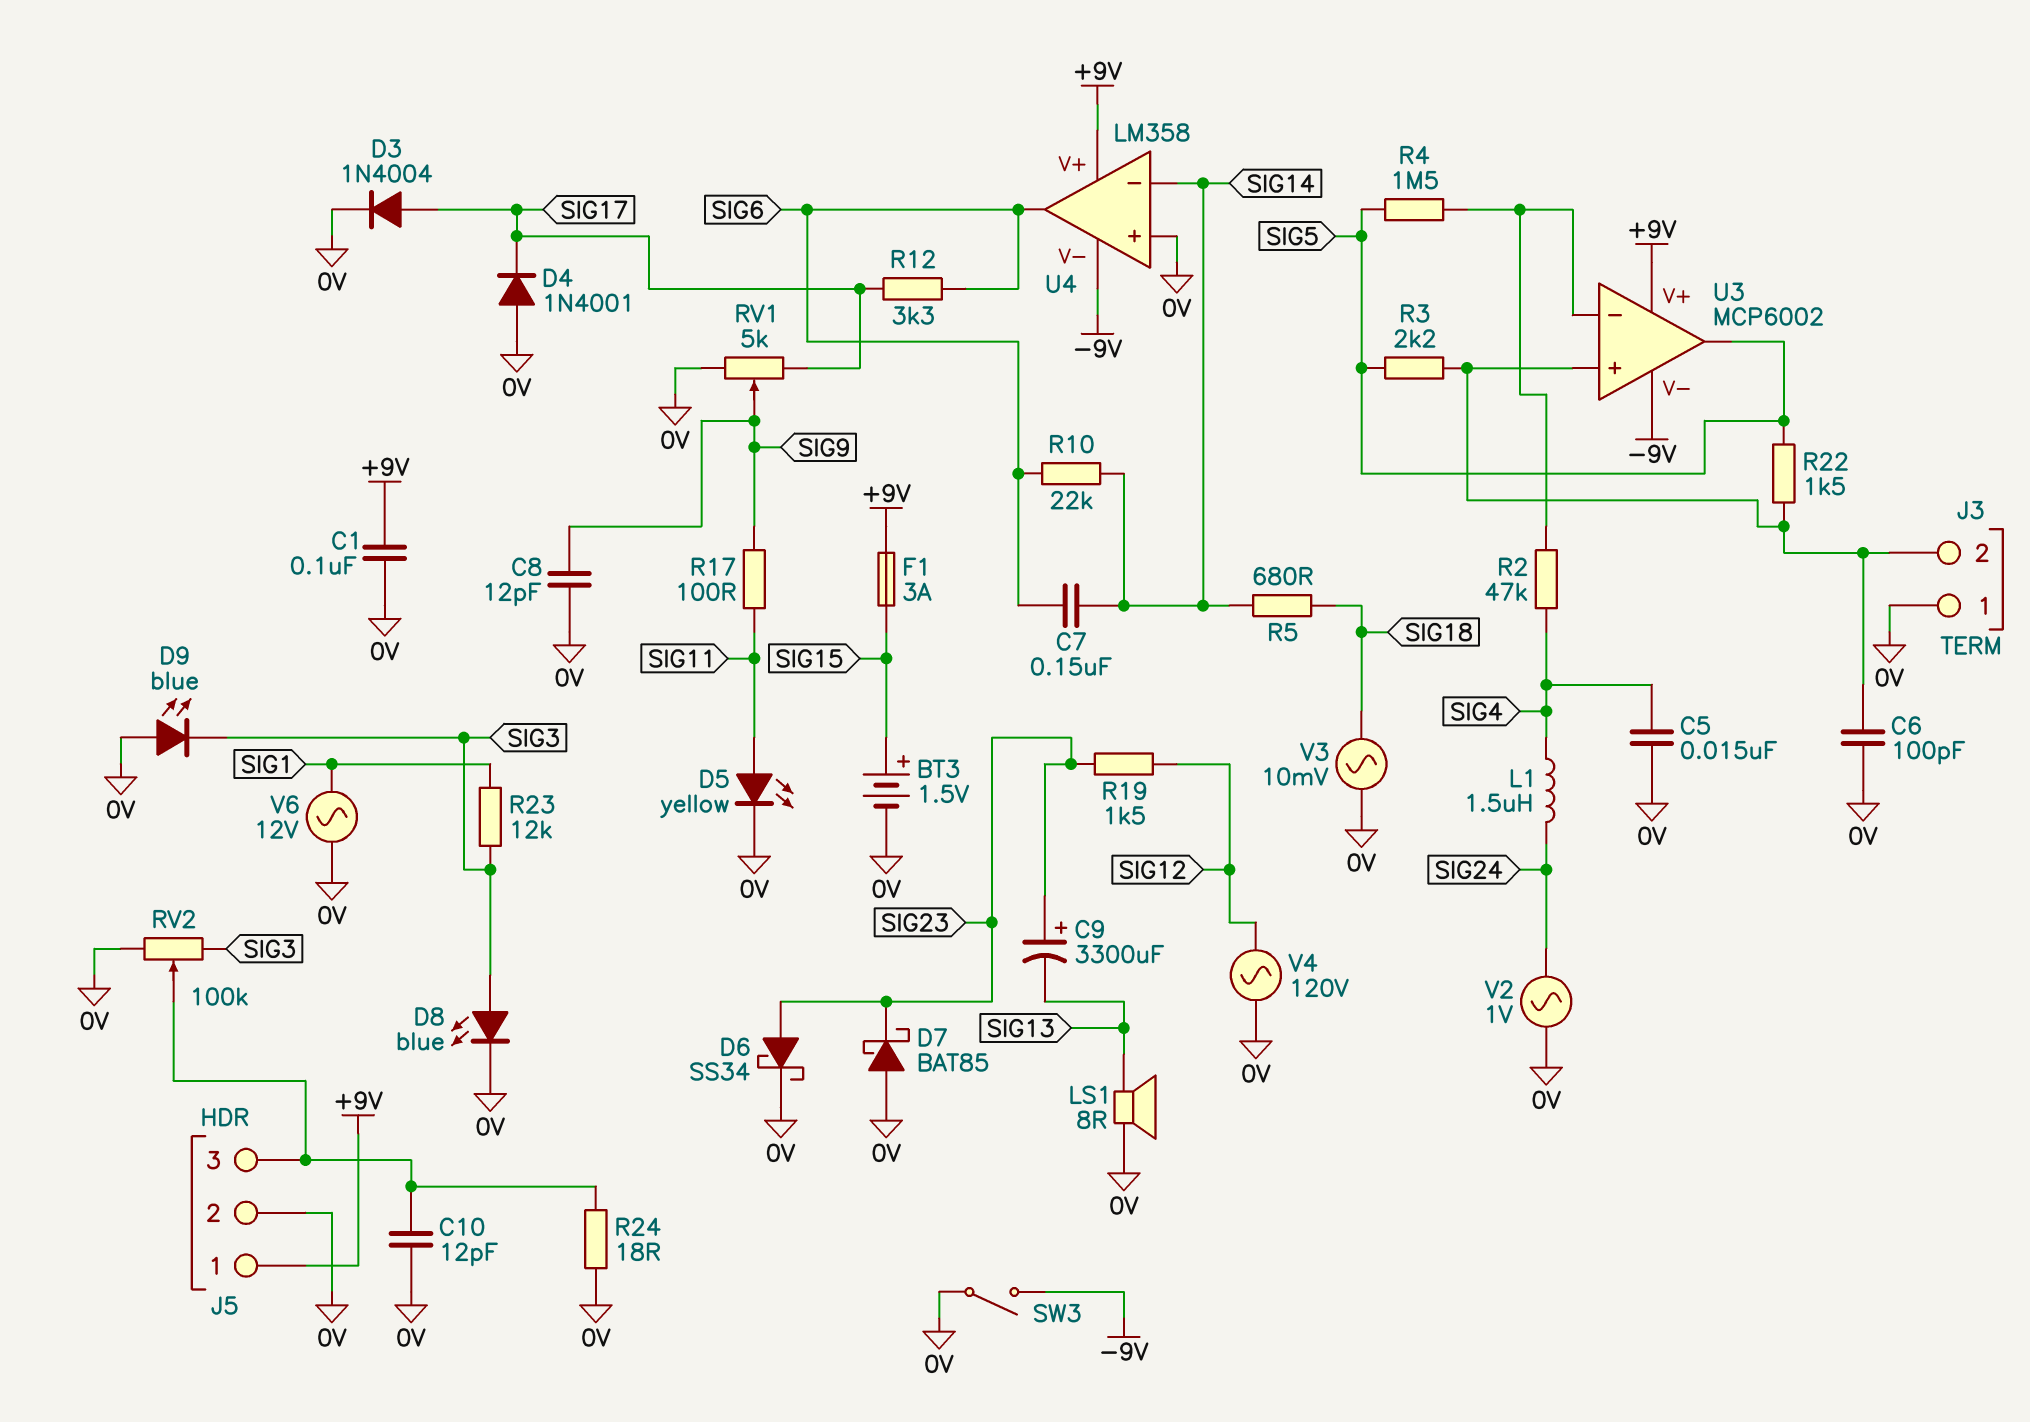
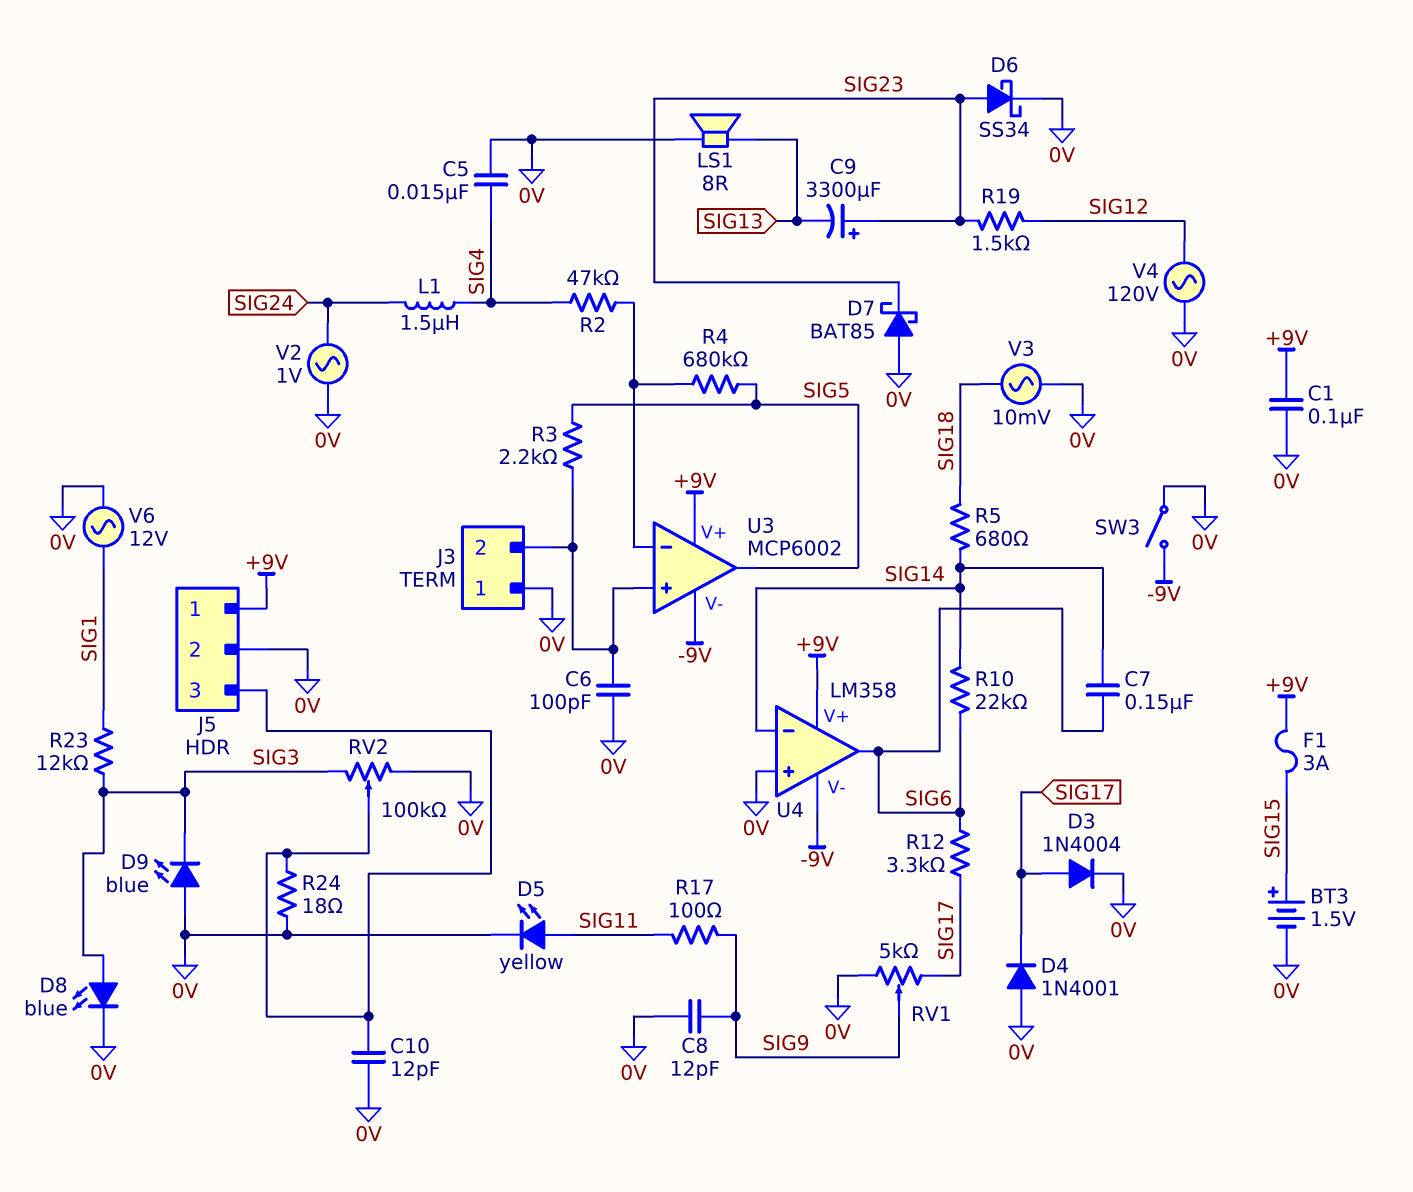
R4: 1.5M (SIG5, U3/in-) -> 680k (SIG5, U3/in-)
R22: 1.5k (J3/2, SIG5) -> none

